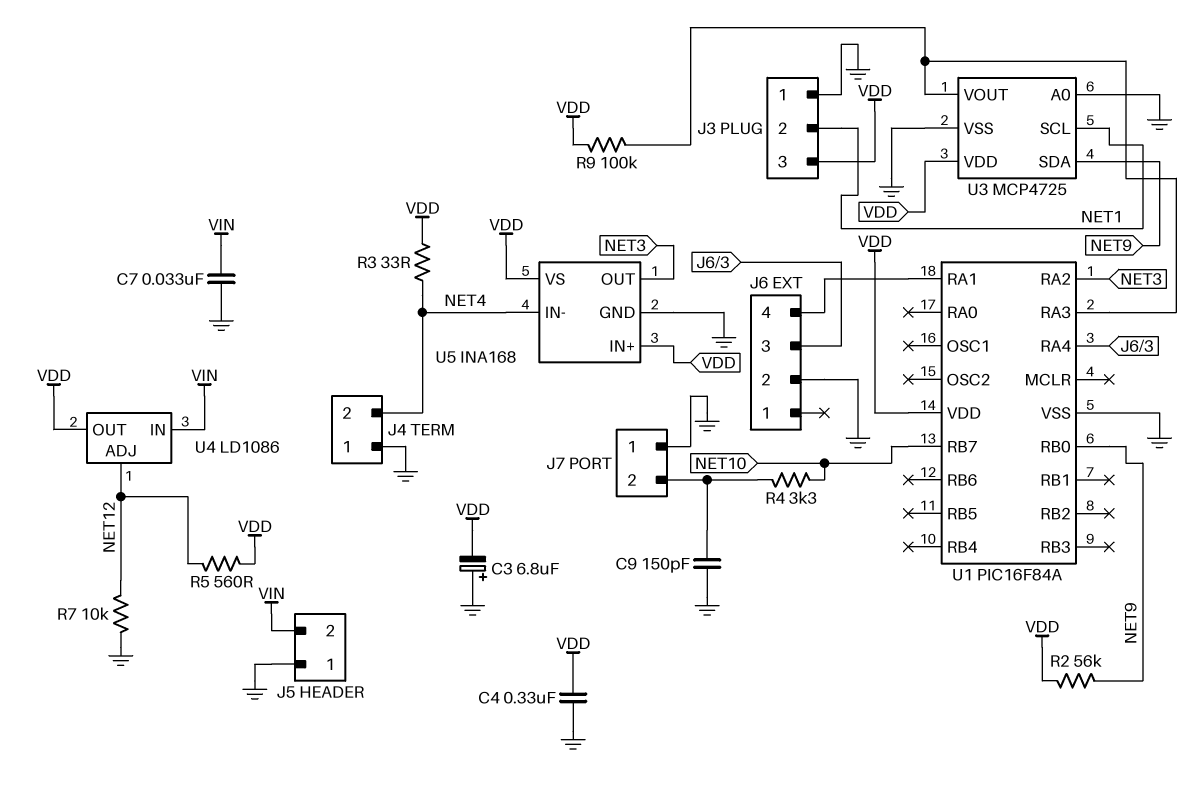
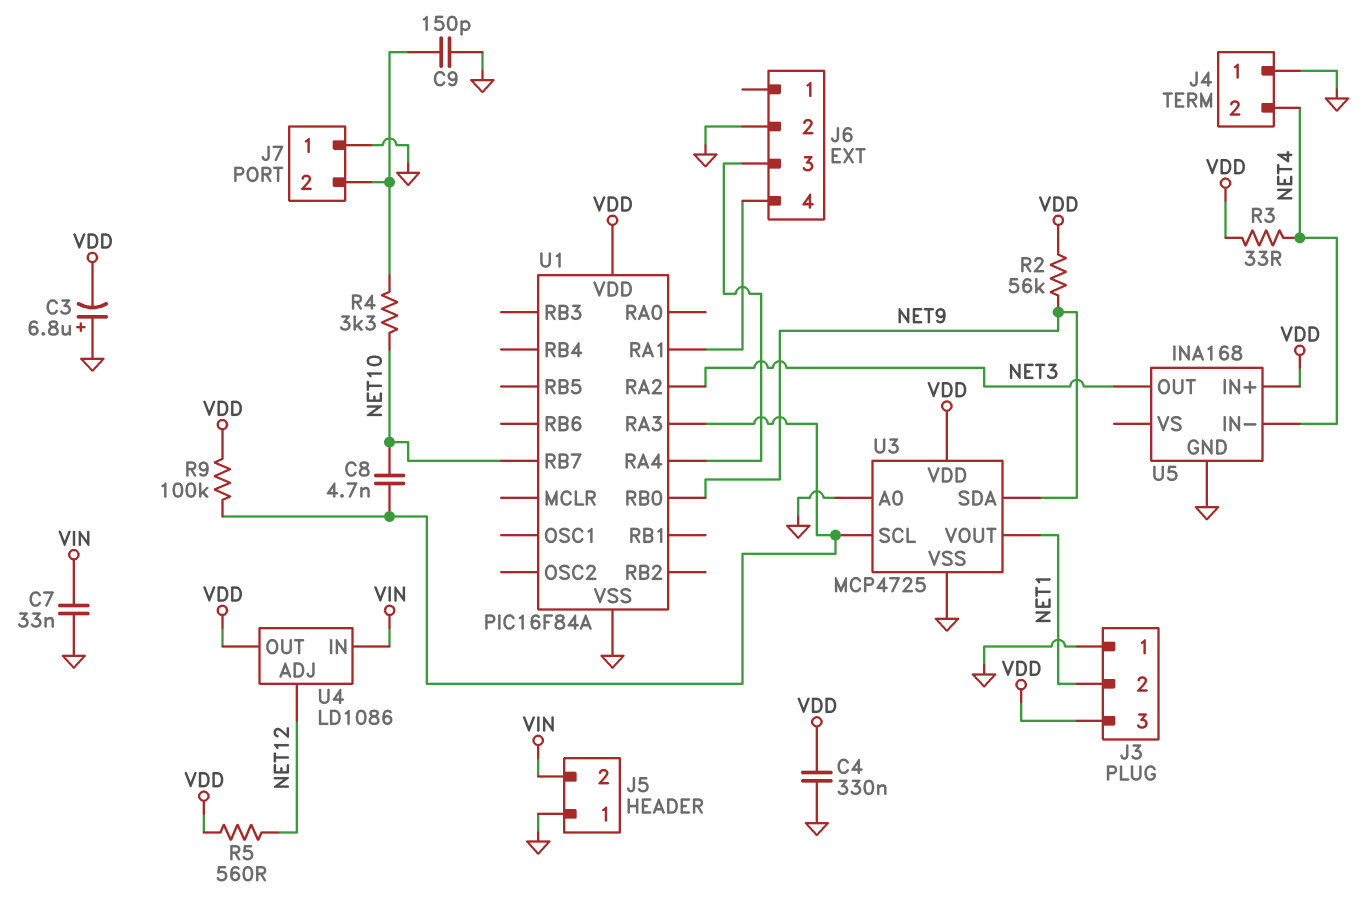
C8: none -> 4.7nF (NET10, U1/RA3)
R7: 10k (GND, NET12) -> none
U3 pin SCL: NET1 -> U1/RA3
U3 pin VOUT: U1/RA3 -> NET1
U5 pin VS: VDD -> none

